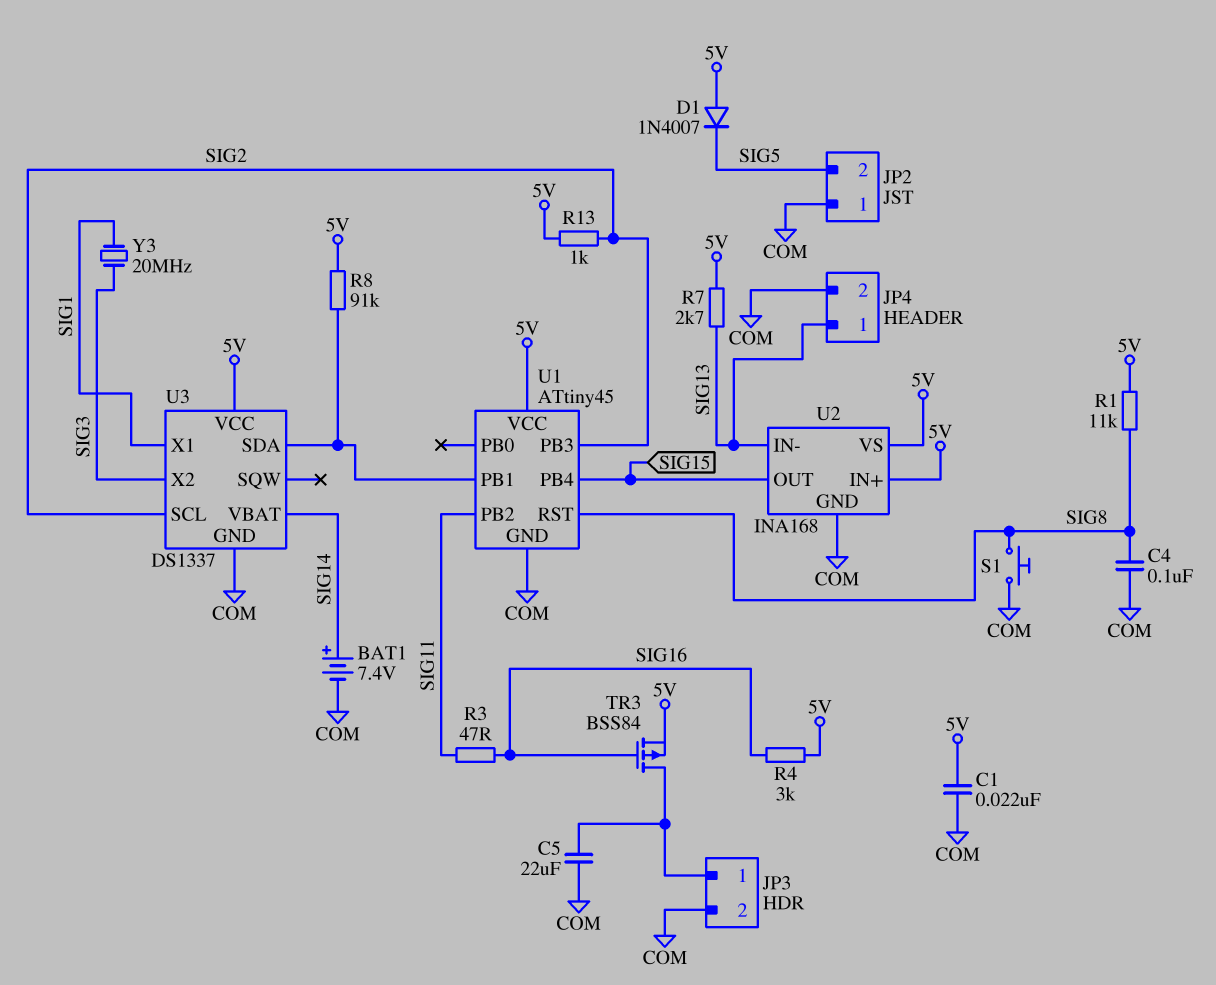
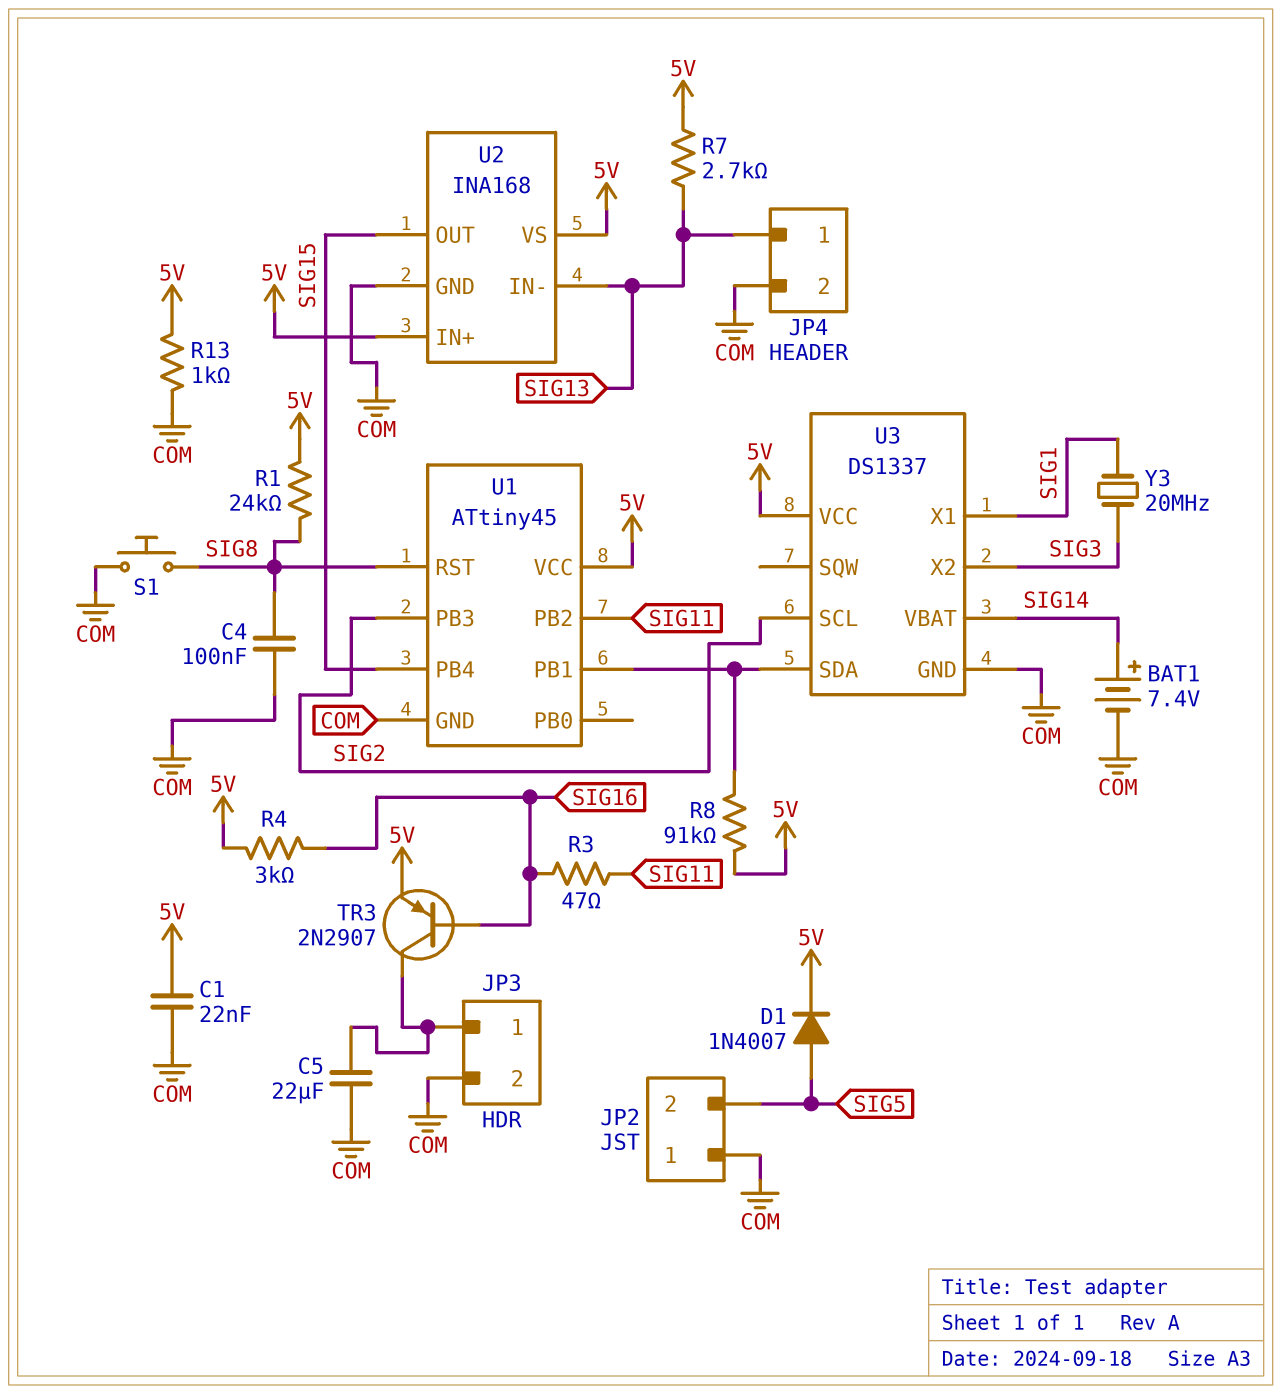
D1: diode 1N4007 (A 5V, K SIG5) -> diode 1N4007 (A SIG5, K 5V)
R1: 11k (5V, SIG8) -> 24k (5V, SIG8)
R13: 1k (5V, SIG2) -> 1k (5V, COM)
TR3: PMOS BSS84 (G SIG16, D JP3/1, S 5V) -> PNP 2N2907 (B SIG16, C JP3/1, E 5V)

